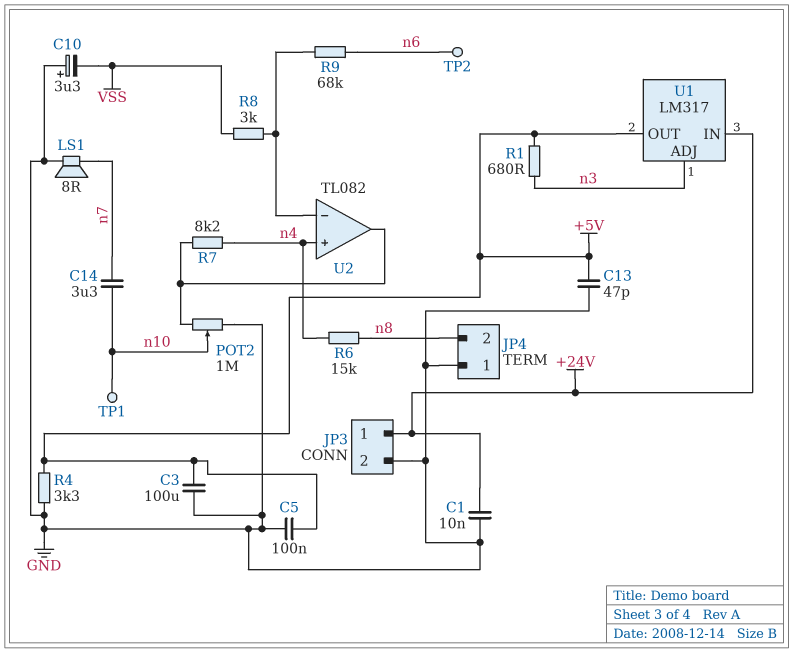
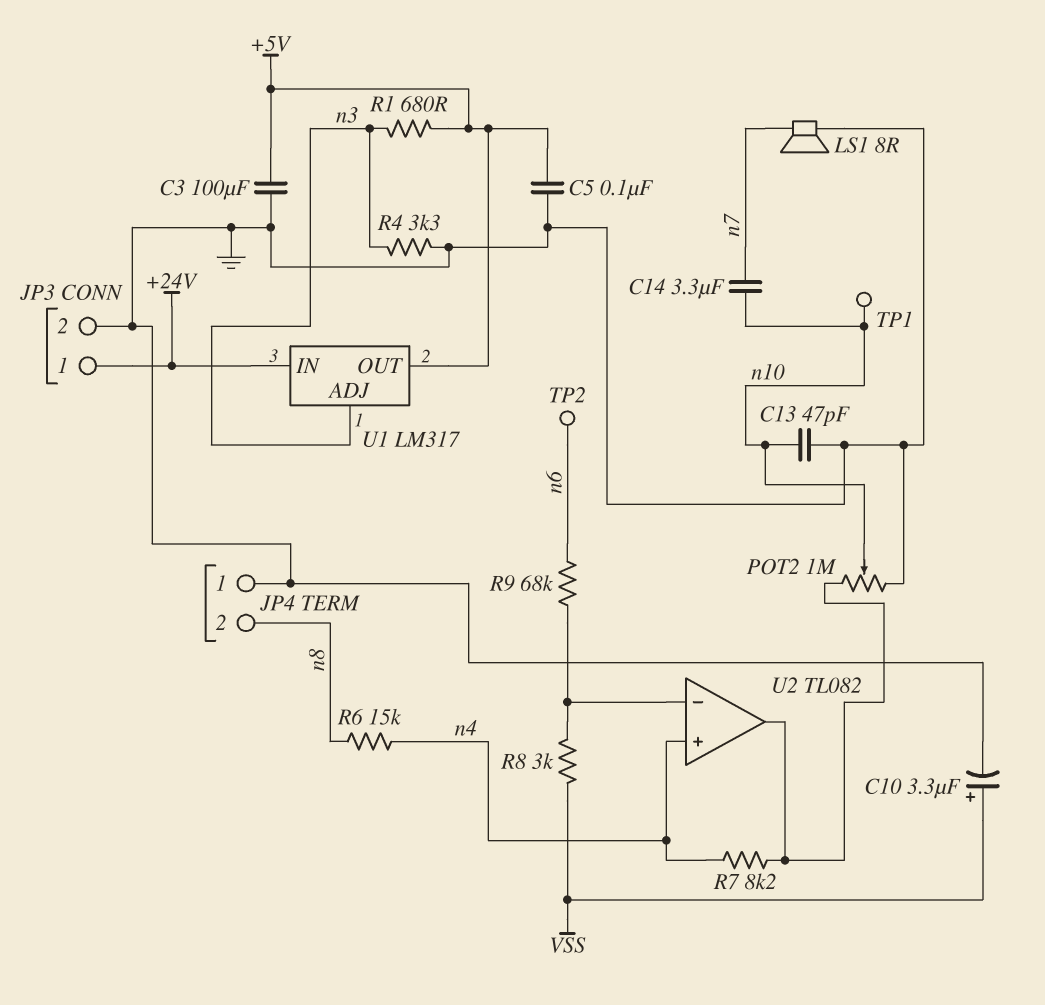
C1: 10nF (+24V, GND) -> none
C10: 3.3uF (plus GND, minus VSS) -> 3.3uF (plus VSS, minus GND)
C13: 47pF (+5V, GND) -> 47pF (GND, n10)
R4: 3.3k (+5V, GND) -> 3.3k (GND, n3)

